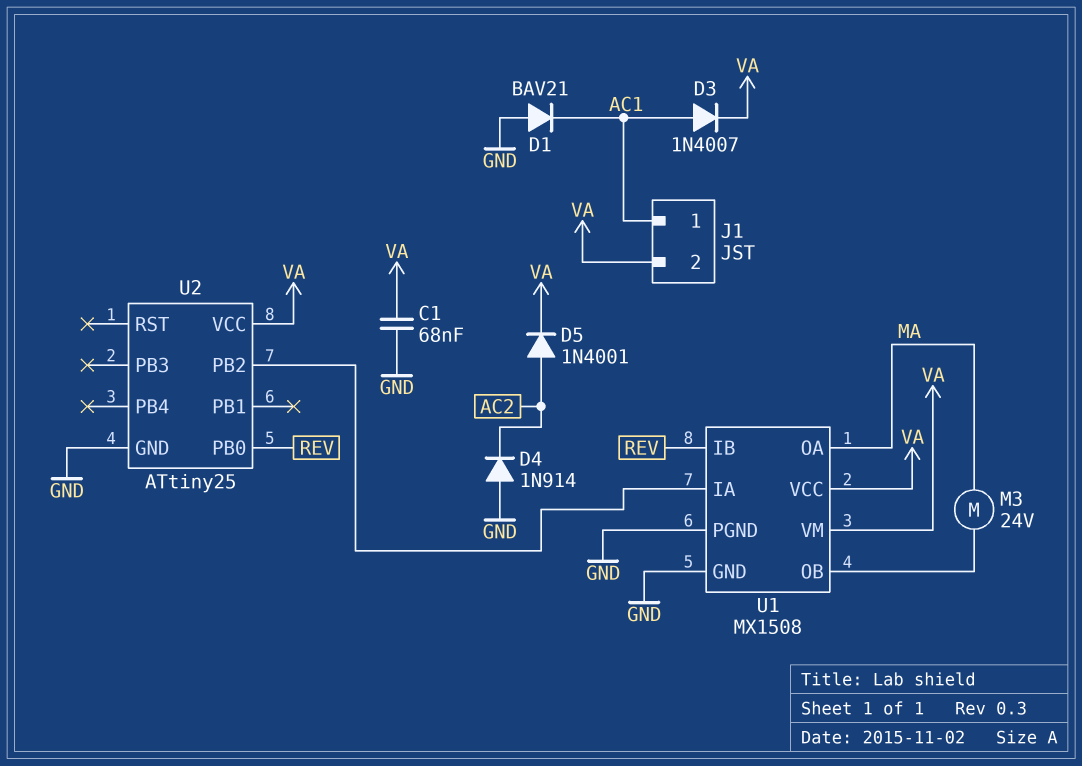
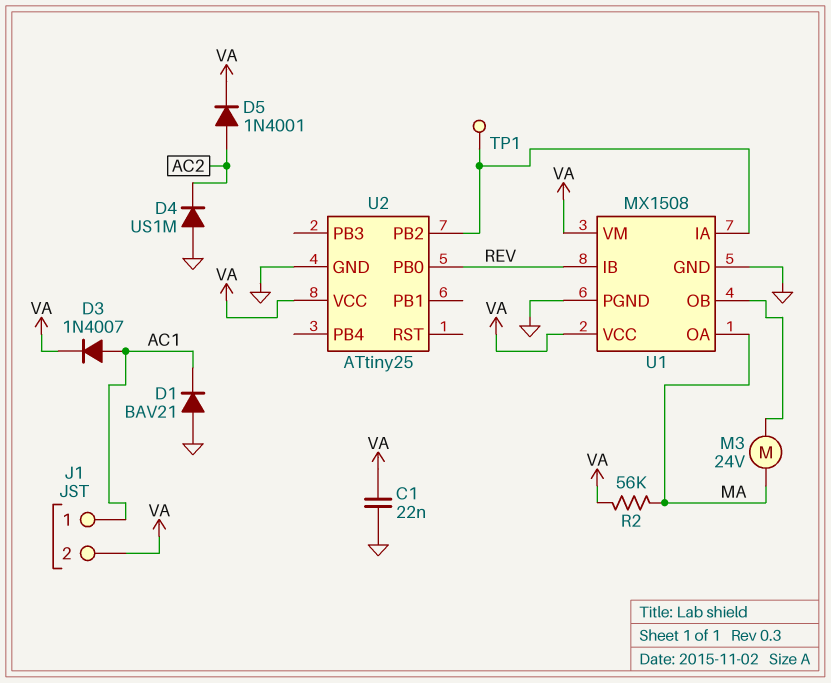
C1: 68nF (GND, VA) -> 22nF (GND, VA)
D4: diode 1N914 (A GND, K AC2) -> diode US1M (A GND, K AC2)
R2: none -> 56k (MA, VA)
TP1: none -> test point (U1/IA)

